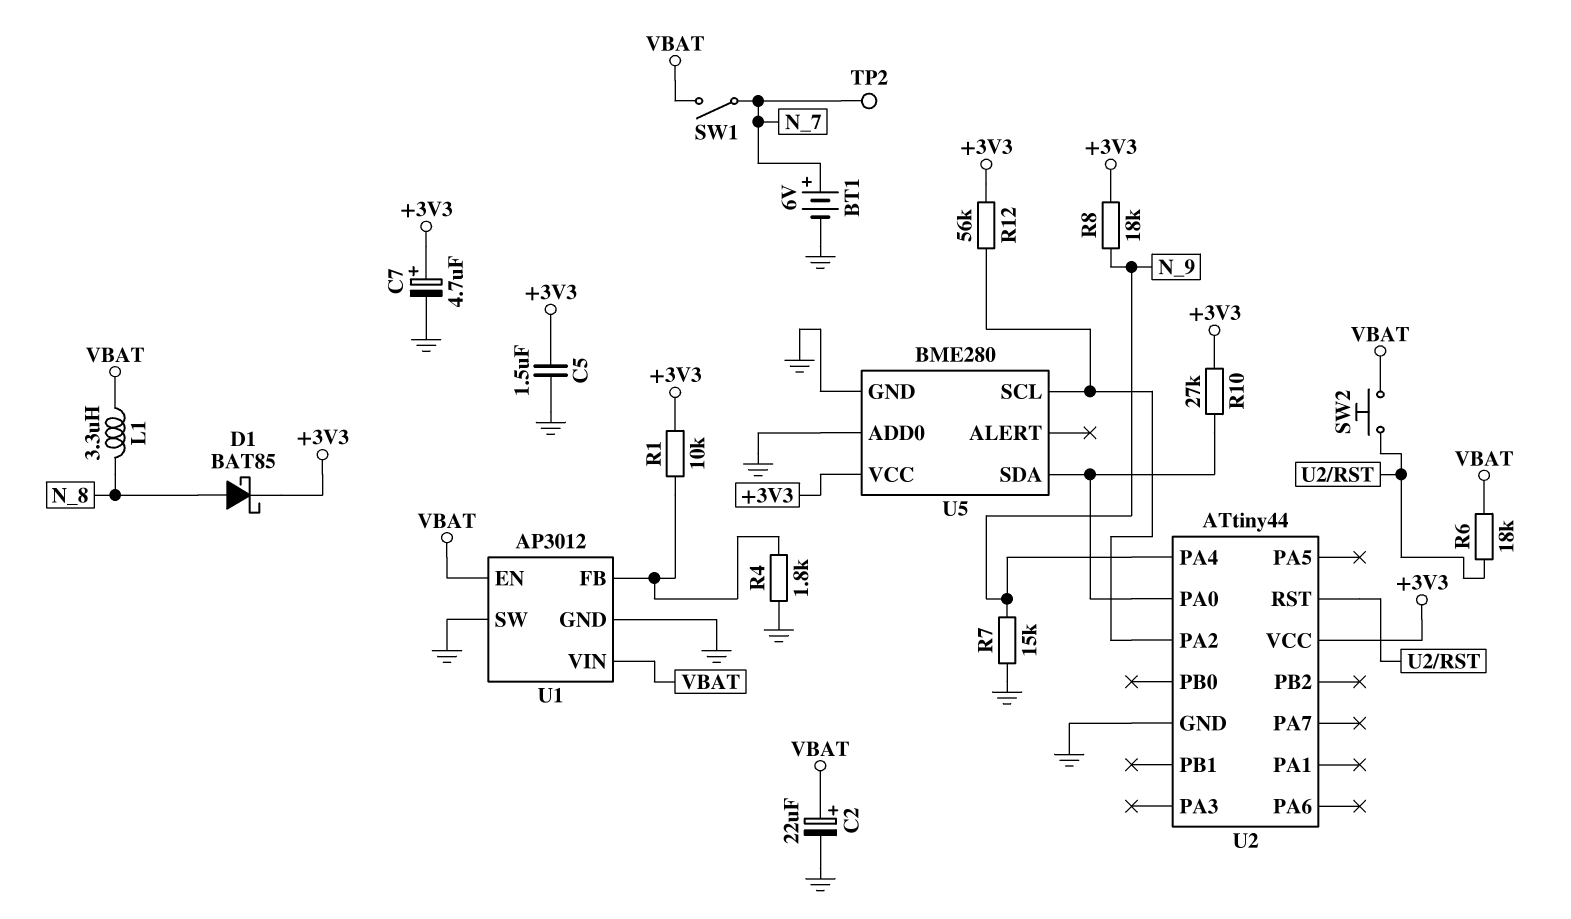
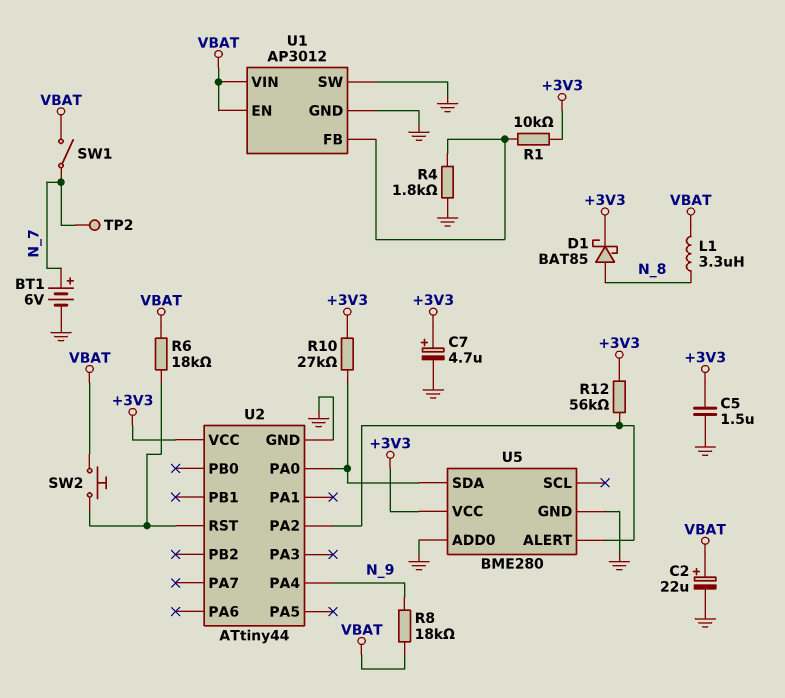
R7: 15k (GND, N_9) -> none
R8: 18k (+3V3, N_9) -> 18k (N_9, VBAT)
U5 pin ALERT: none -> U2/PA2
U5 pin SCL: U2/PA2 -> none

